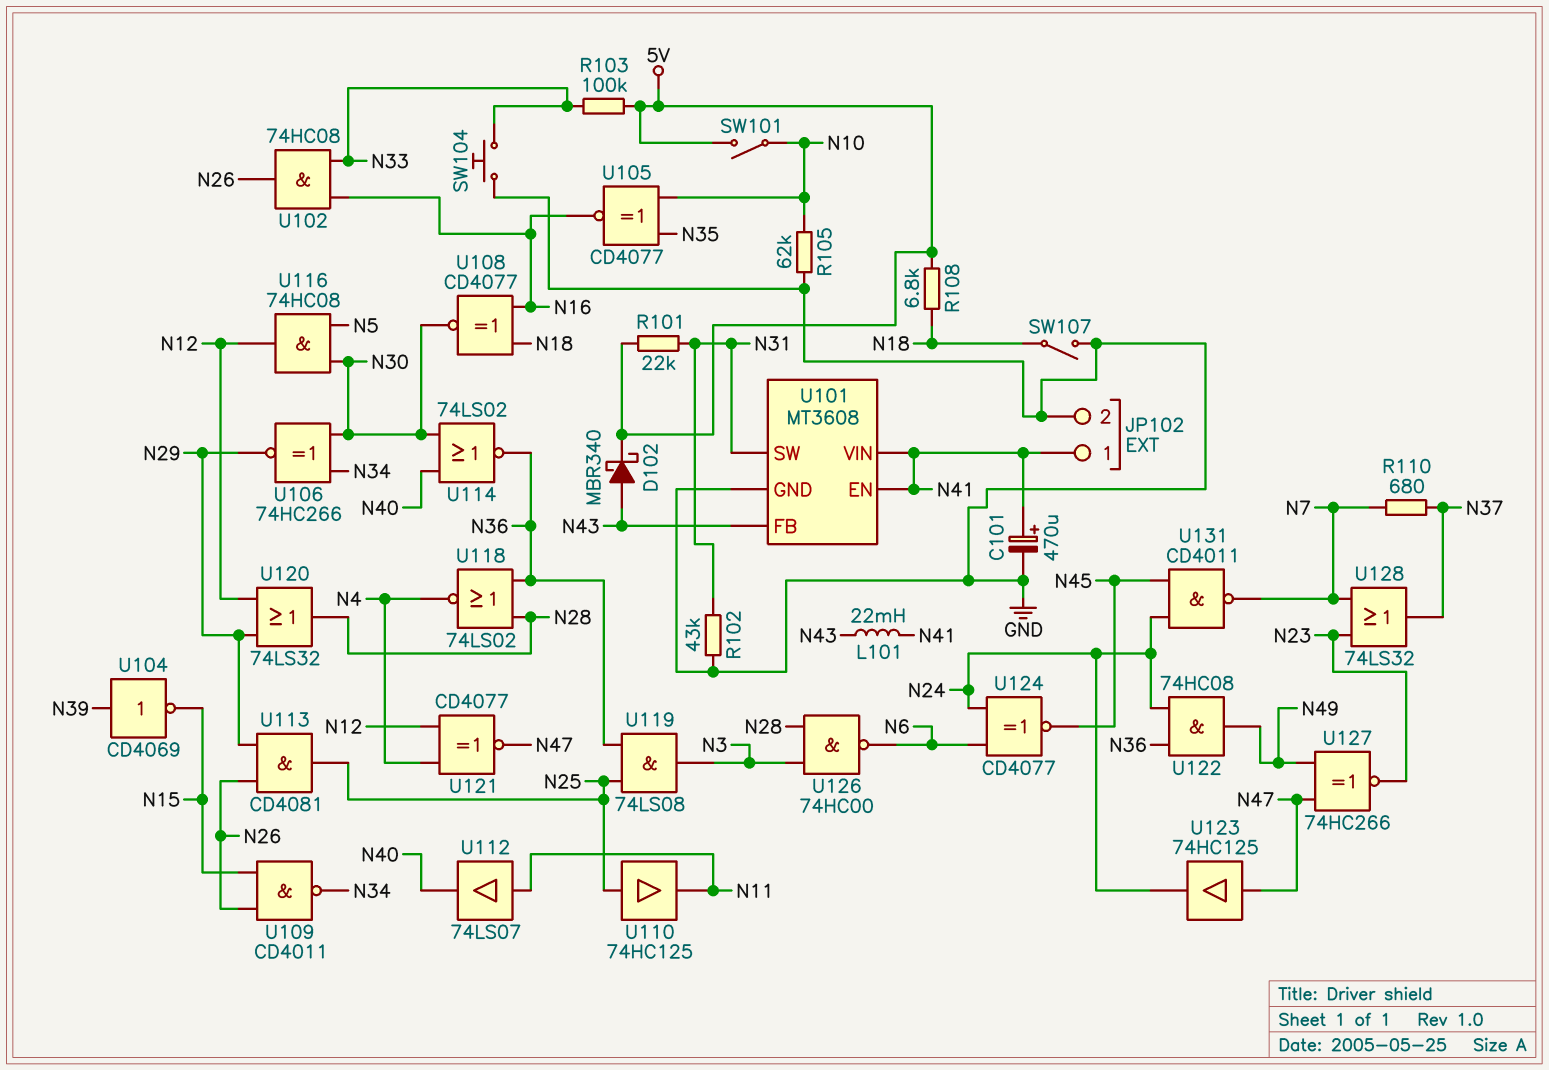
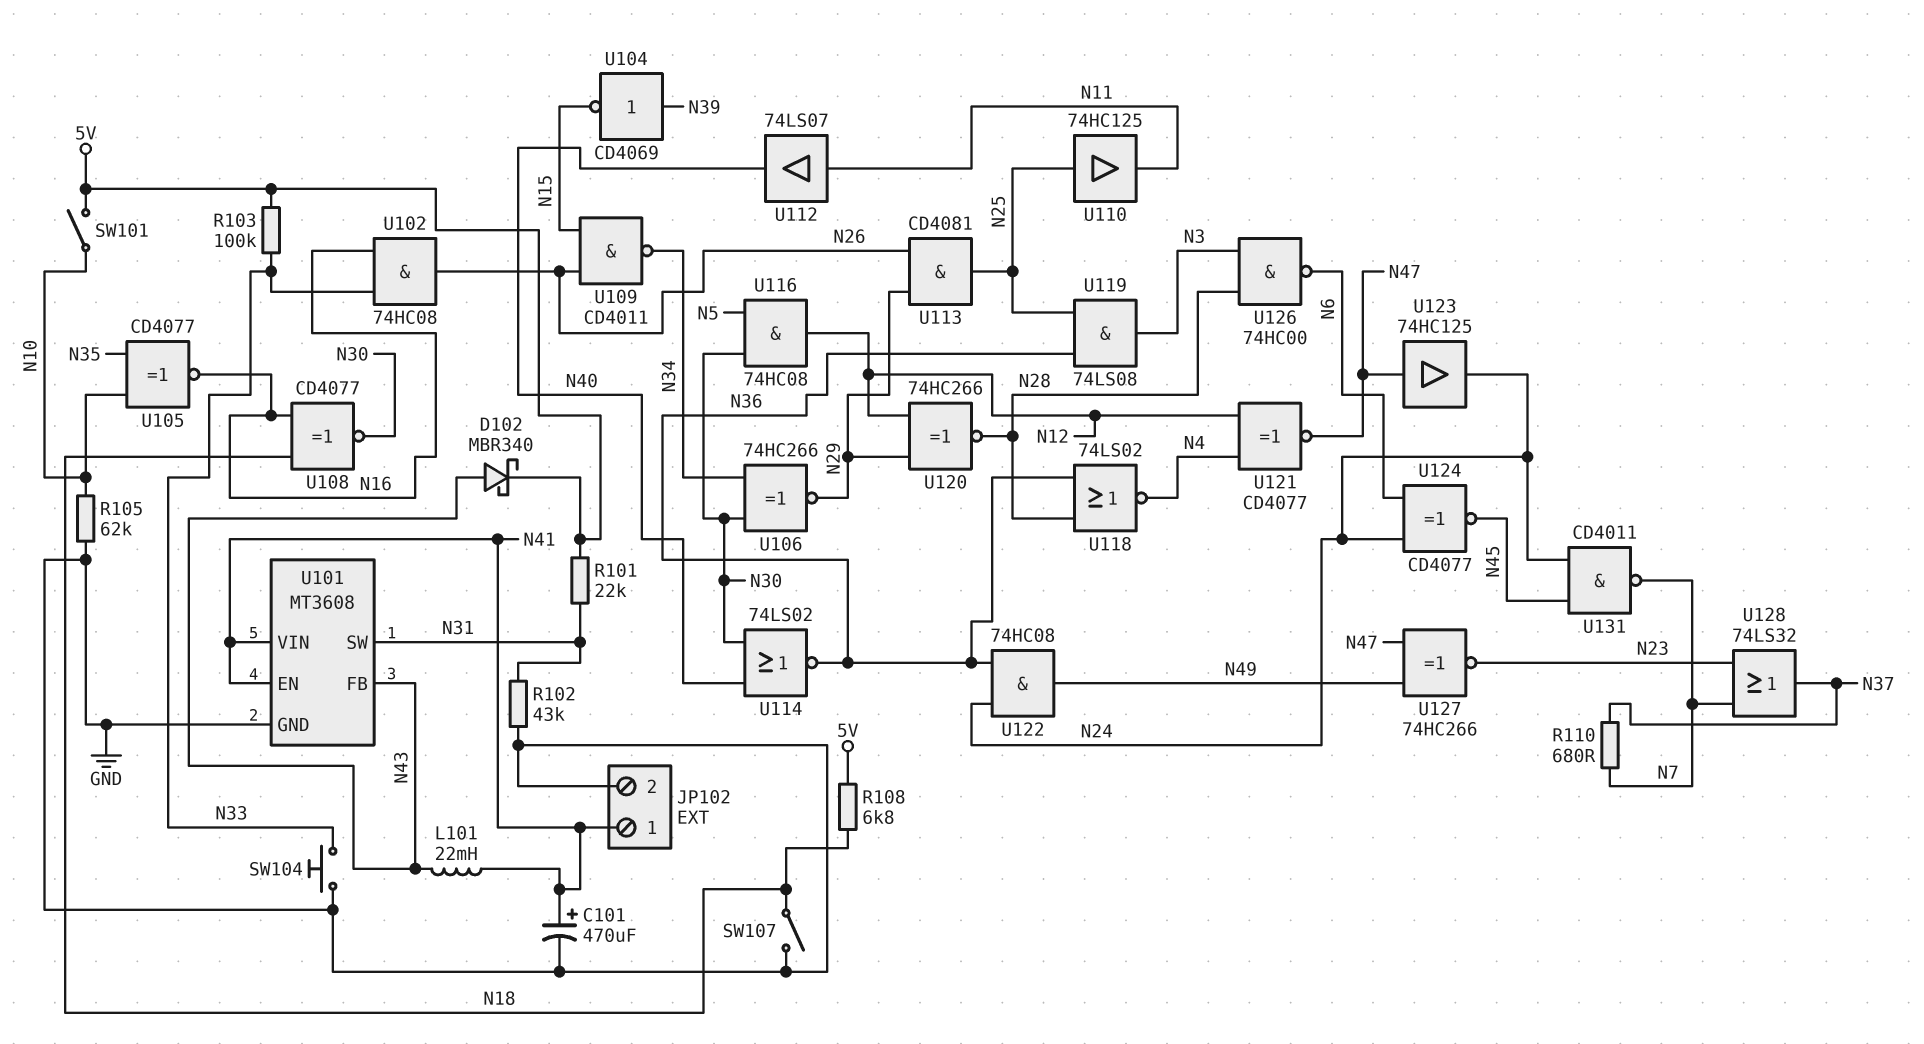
U120: OR 74LS32 (in N12, in N29, out N28) -> XNOR 74HC266 (in N12, in N29, out N28)

